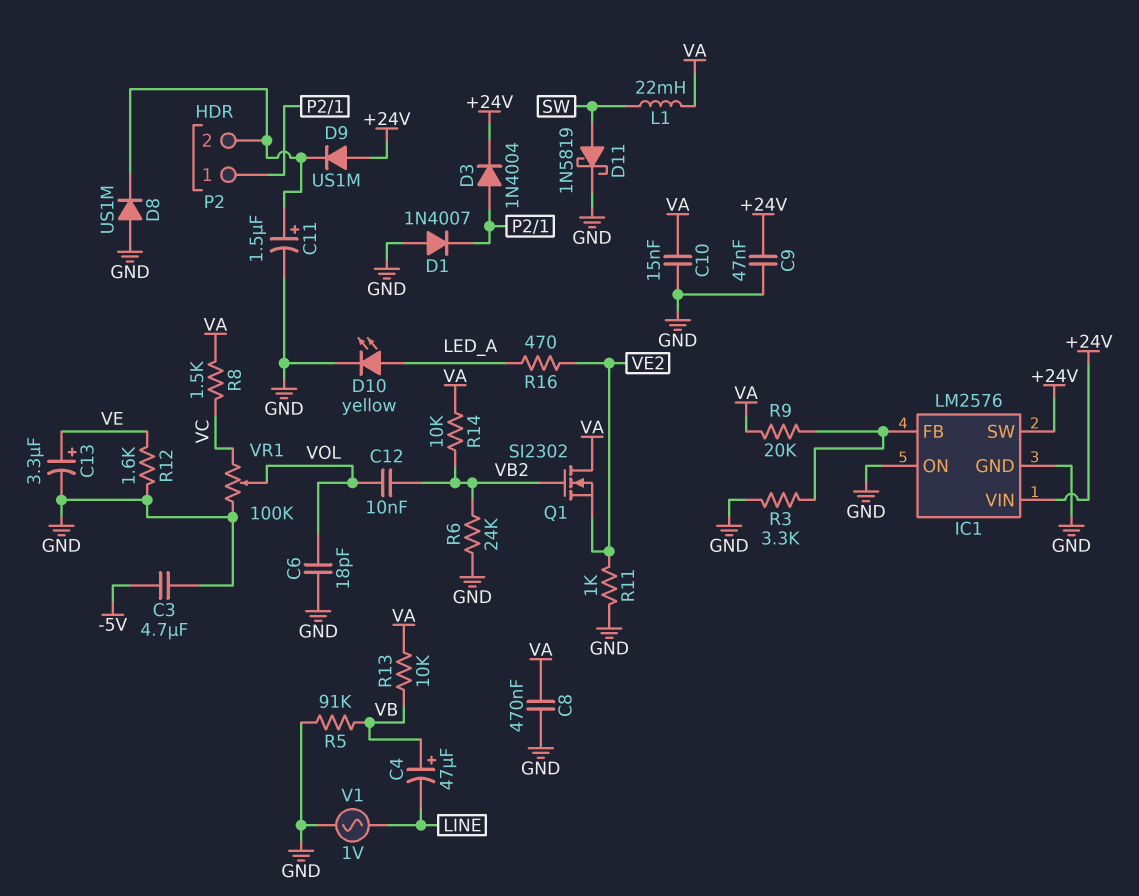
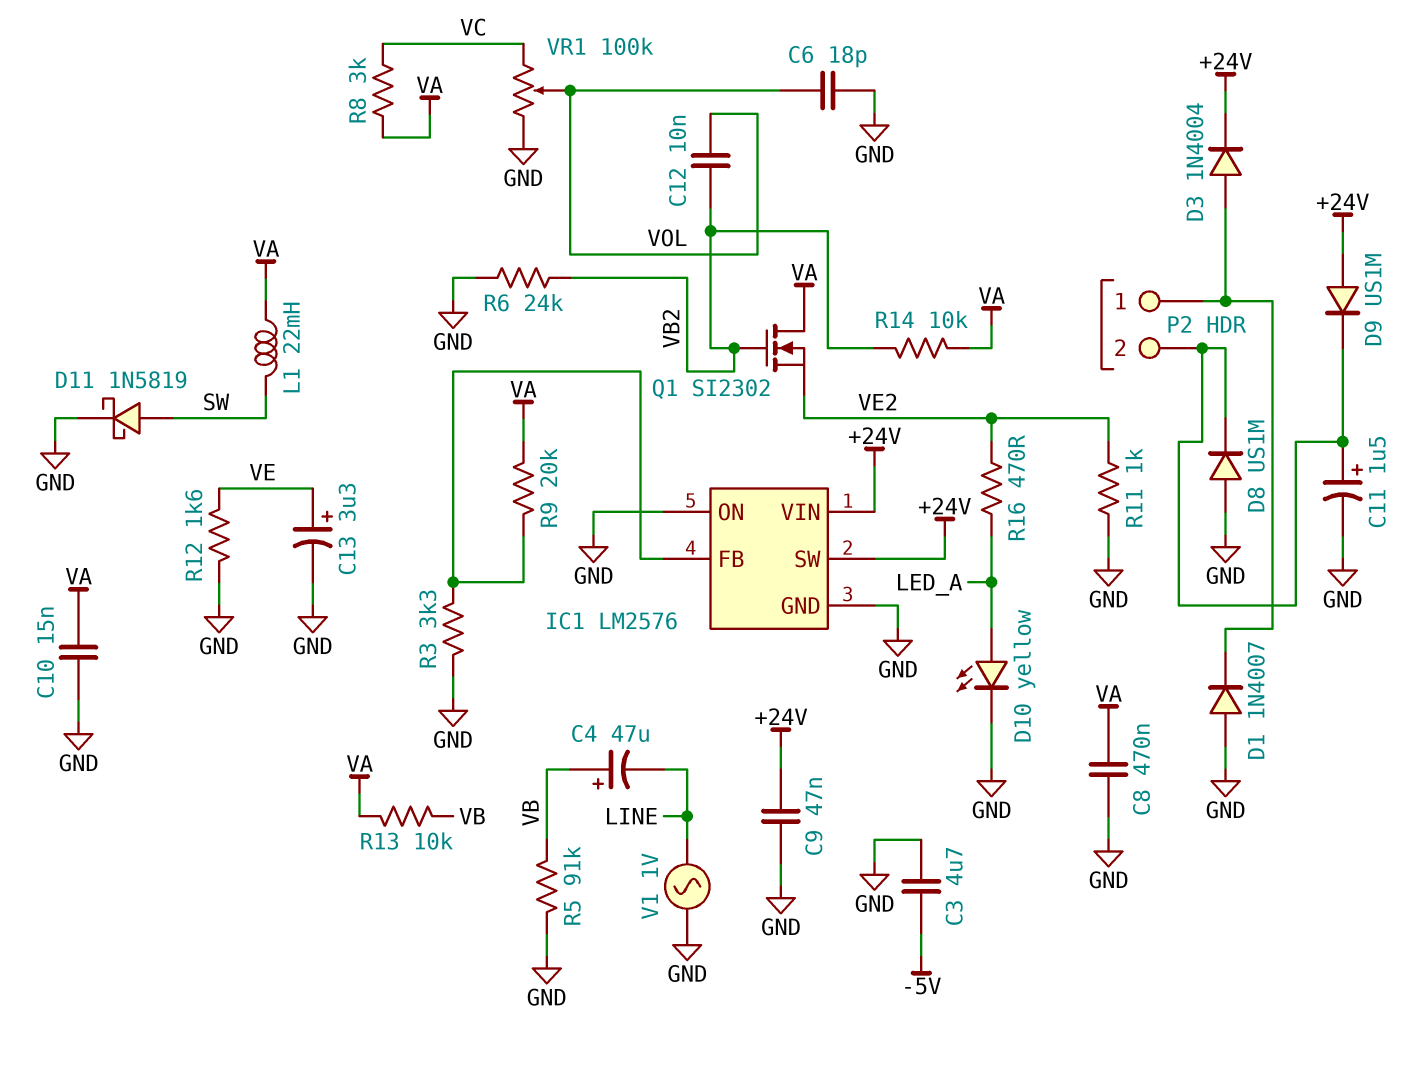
R8: 1.5k (VA, VC) -> 3k (VA, VC)

